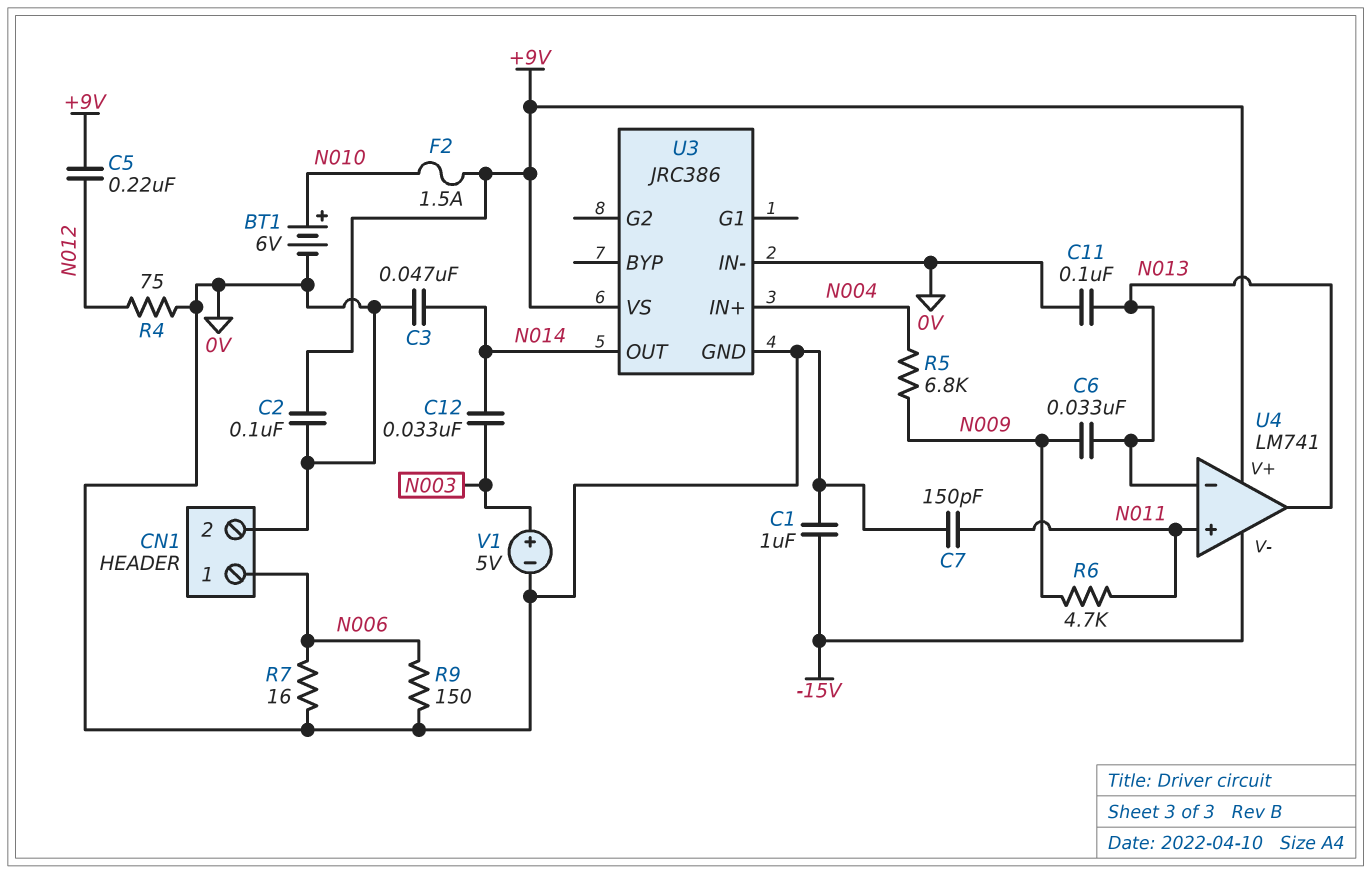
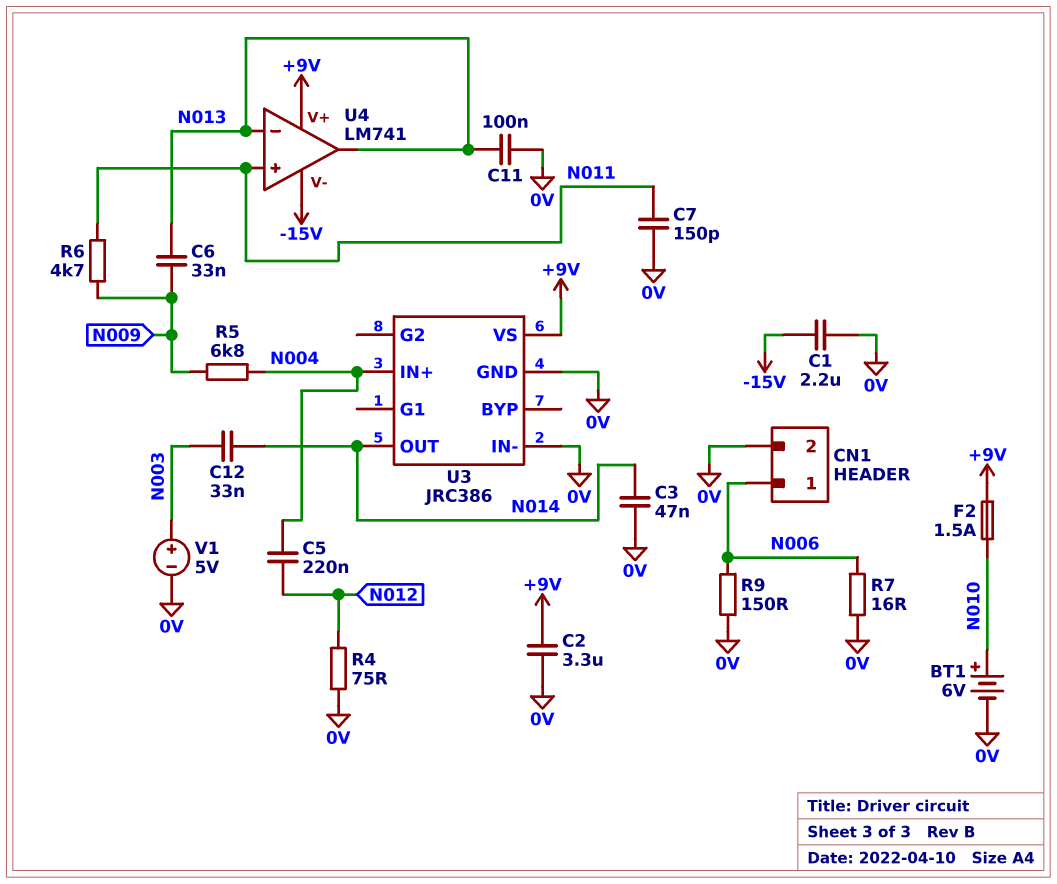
C1: 1uF (-15V, 0V) -> 2.2uF (-15V, 0V)
C2: 100nF (+9V, 0V) -> 3.3uF (+9V, 0V)
C5: 220nF (+9V, N012) -> 220nF (N004, N012)

